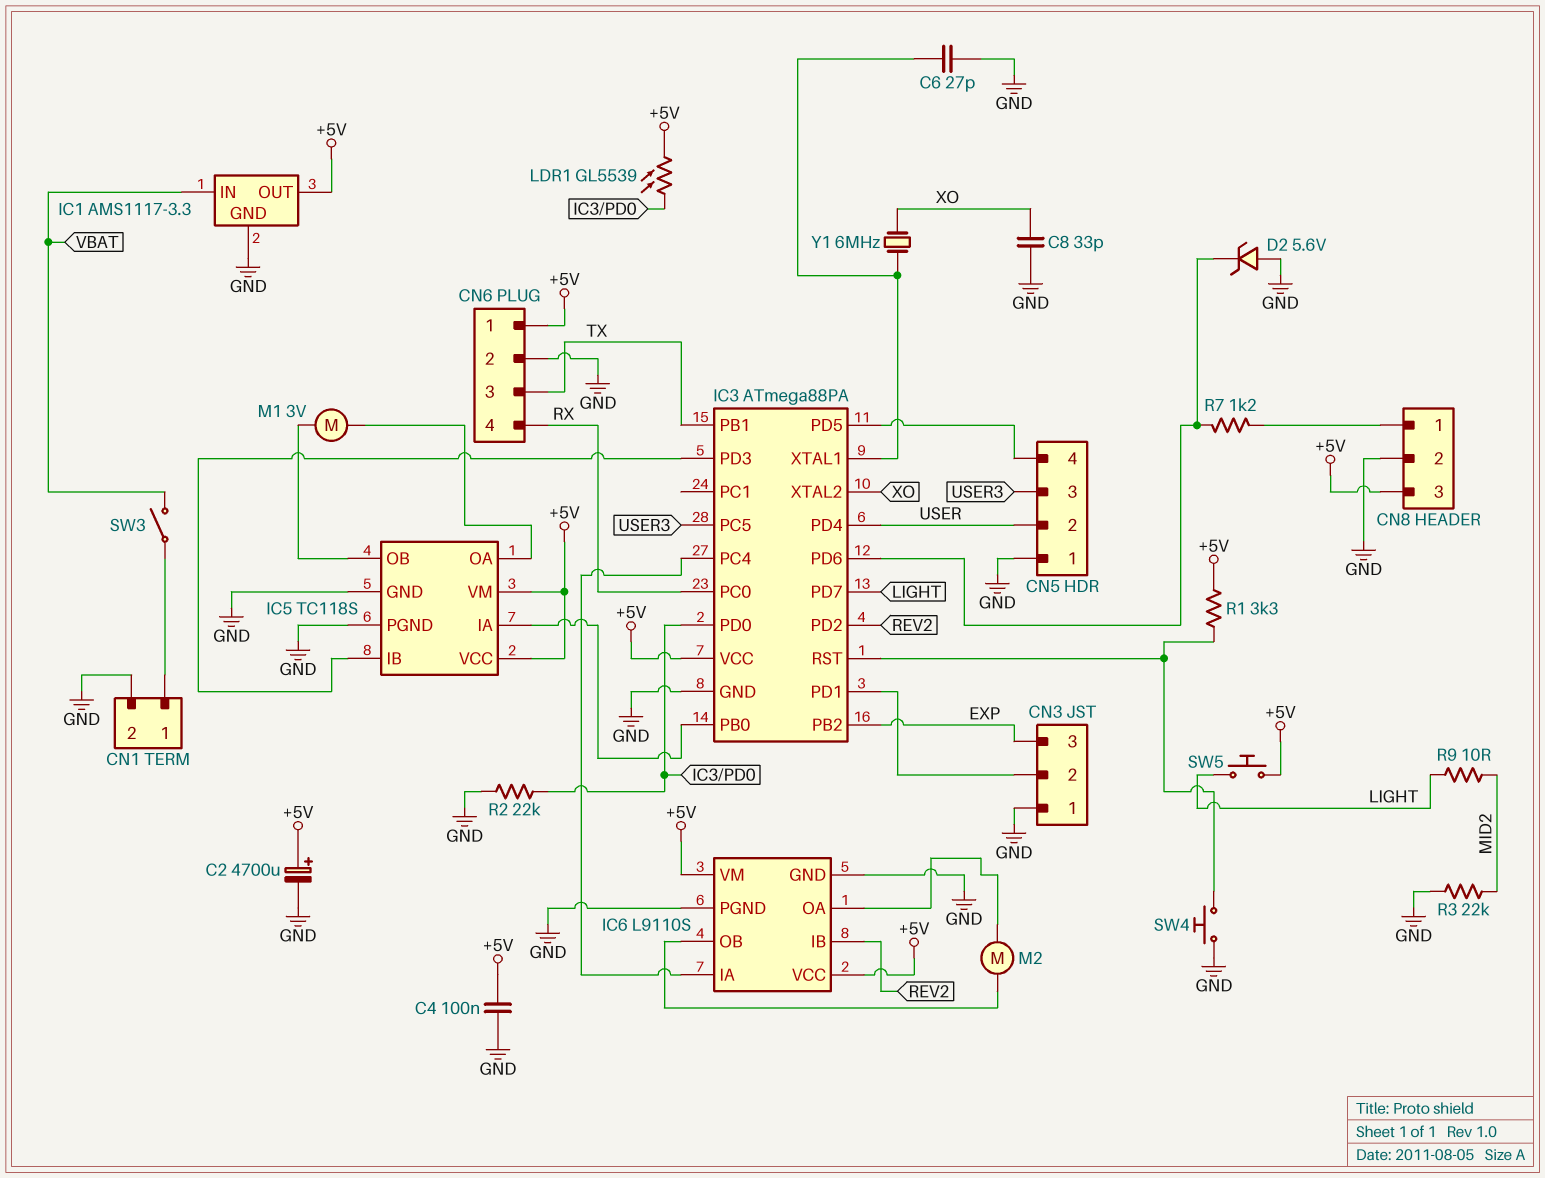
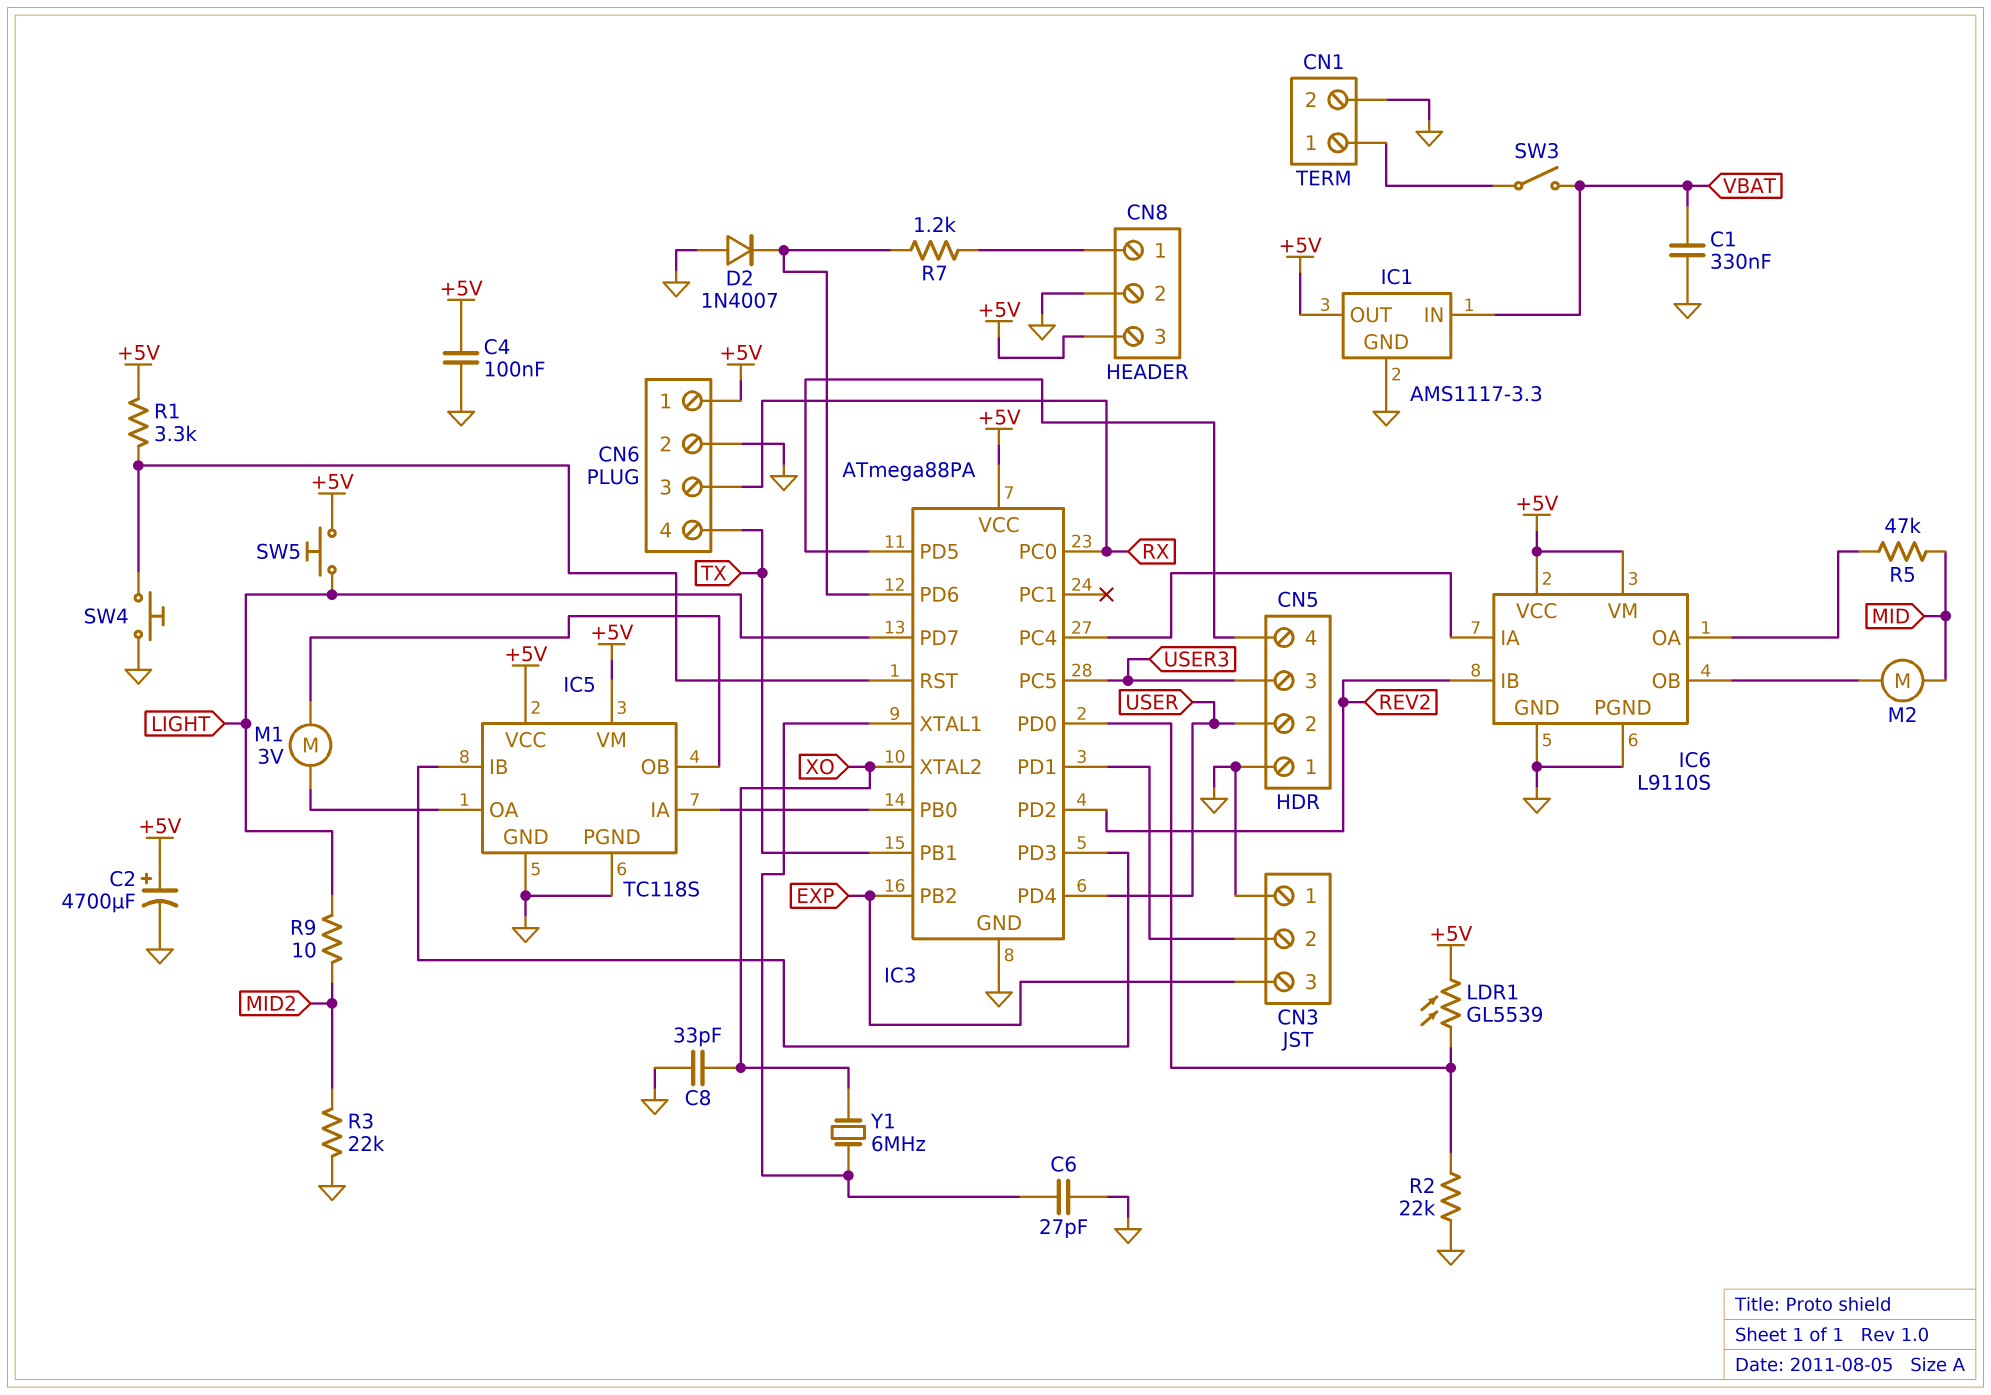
C1: none -> 330nF (GND, VBAT)
CN6 pin 3: TX -> RX
CN6 pin 4: RX -> TX
D2: zener 5.6V (A GND, K IC3/PD6) -> diode 1N4007 (A GND, K IC3/PD6)
M2: motor (IC6/OA, IC6/OB) -> motor (IC6/OB, MID)
R5: none -> 47k (IC6/OA, MID)

